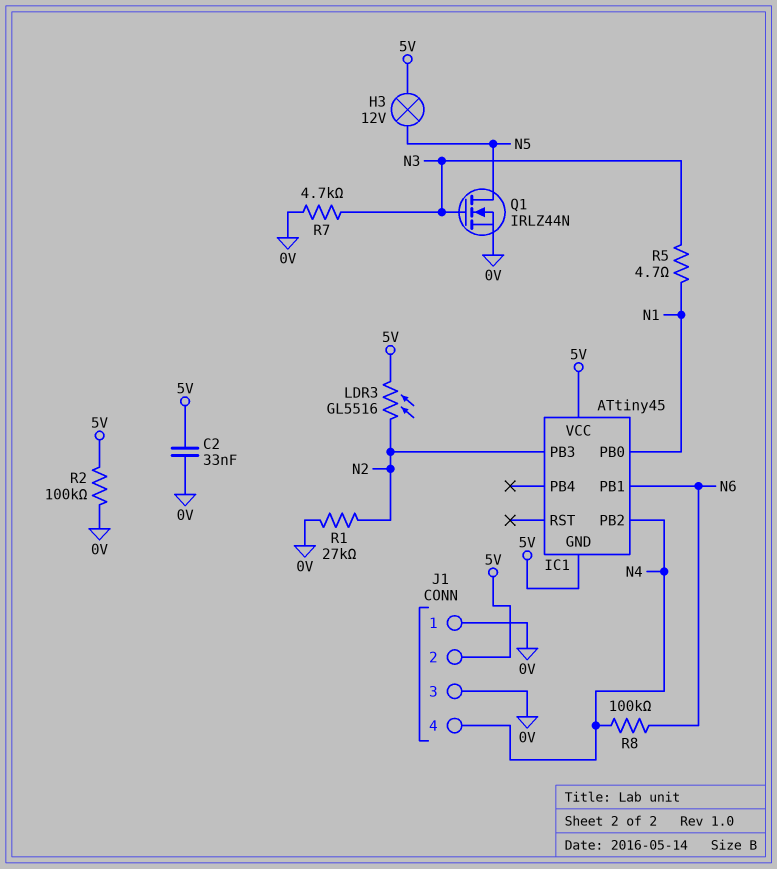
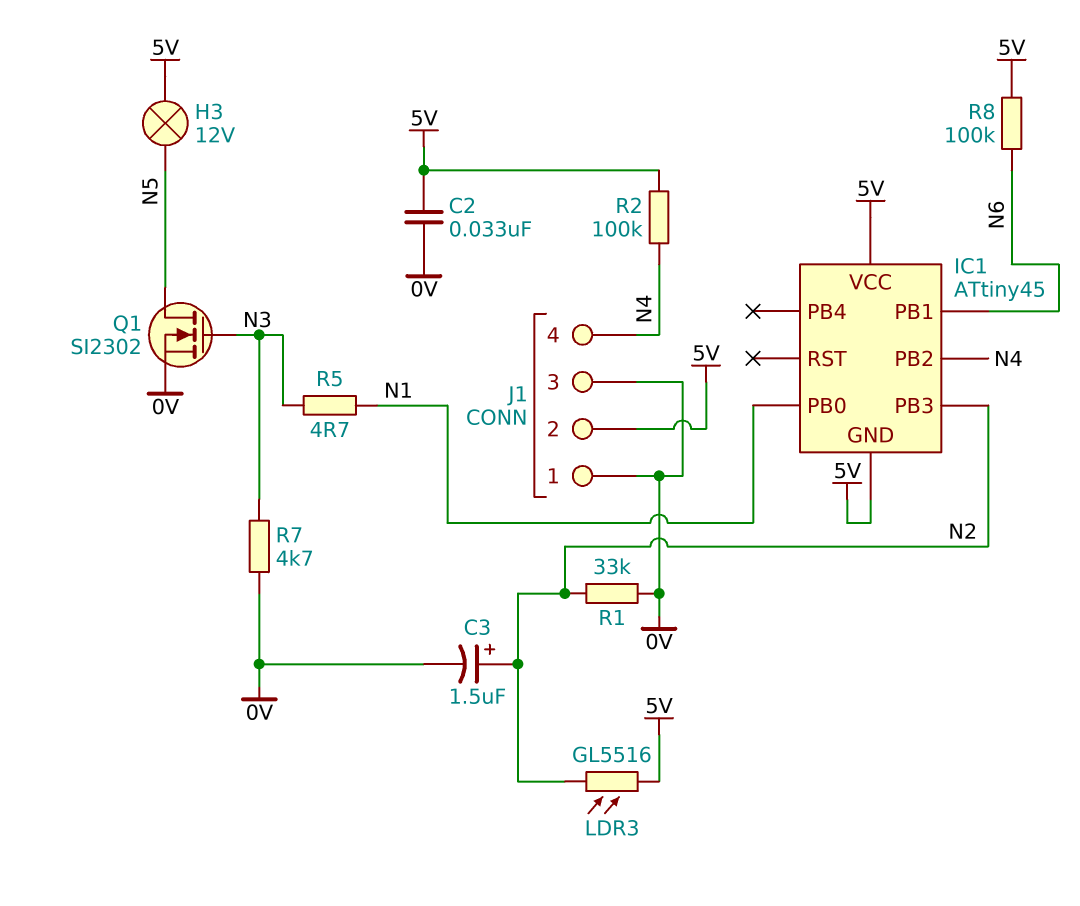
C3: none -> 1.5uF (plus N2, minus 0V)
Q1: NMOS IRLZ44N (G N3, D N5, S 0V) -> NMOS SI2302 (G N3, D N5, S 0V)
R1: 27k (0V, N2) -> 33k (0V, N2)
R2: 100k (0V, 5V) -> 100k (5V, N4)
R8: 100k (N4, N6) -> 100k (5V, N6)

